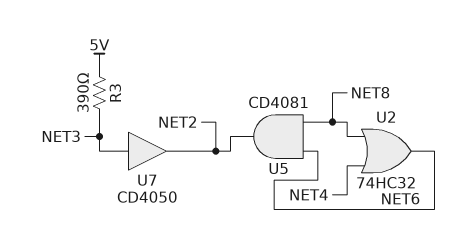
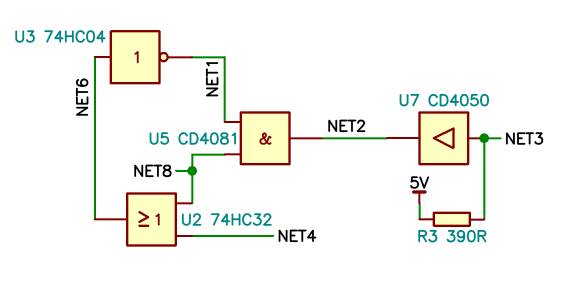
U3: none -> NOT 74HC04 (in NET6, out NET1)
U5: AND CD4081 (in NET6, in NET8, out NET2) -> AND CD4081 (in NET1, in NET8, out NET2)

